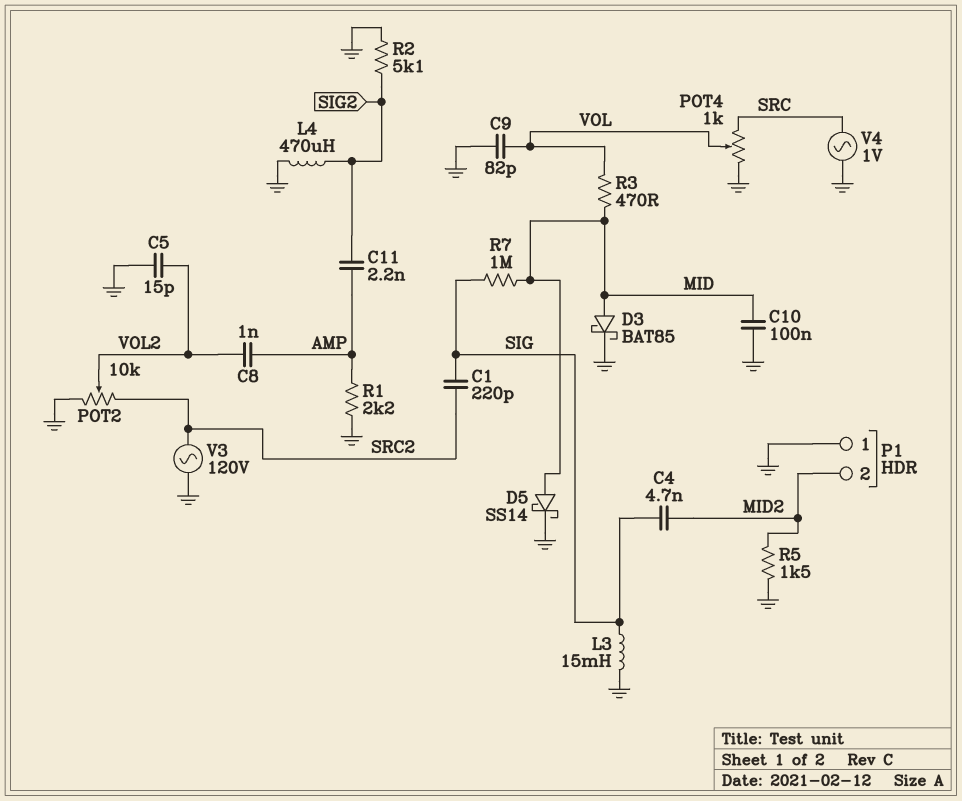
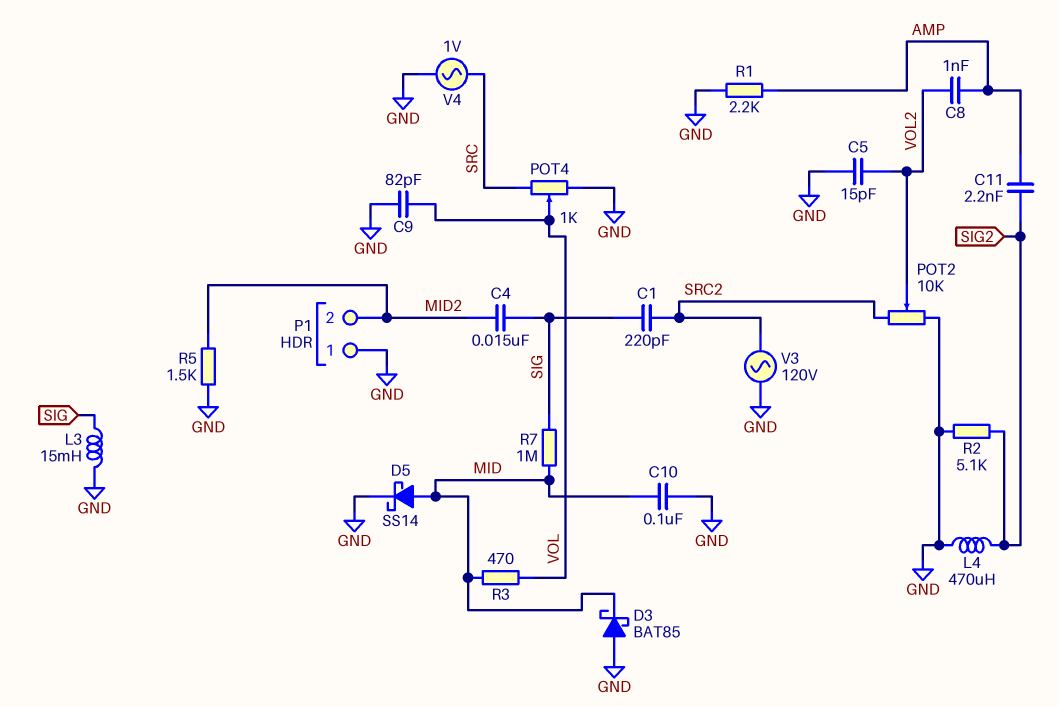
C4: 4.7nF (MID2, SIG) -> 15nF (MID2, SIG)
D3: schottky BAT85 (A MID, K GND) -> schottky BAT85 (A GND, K MID)

